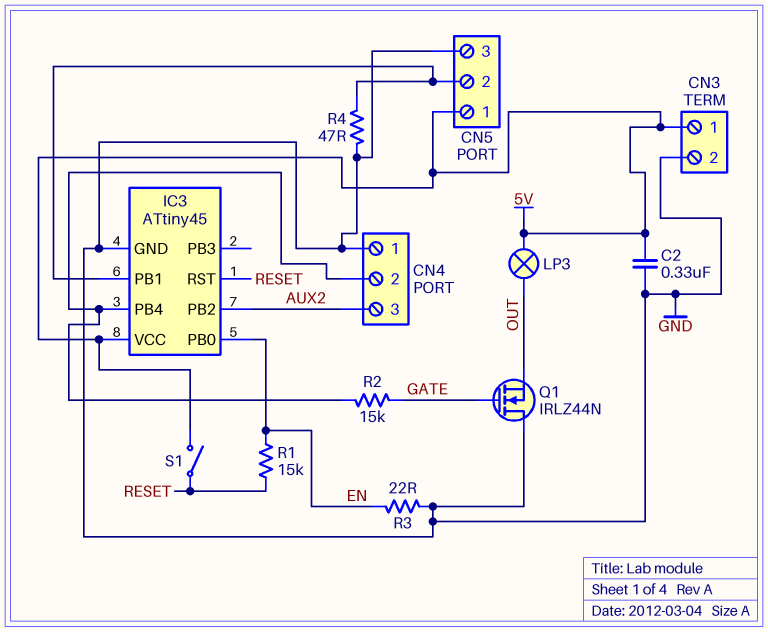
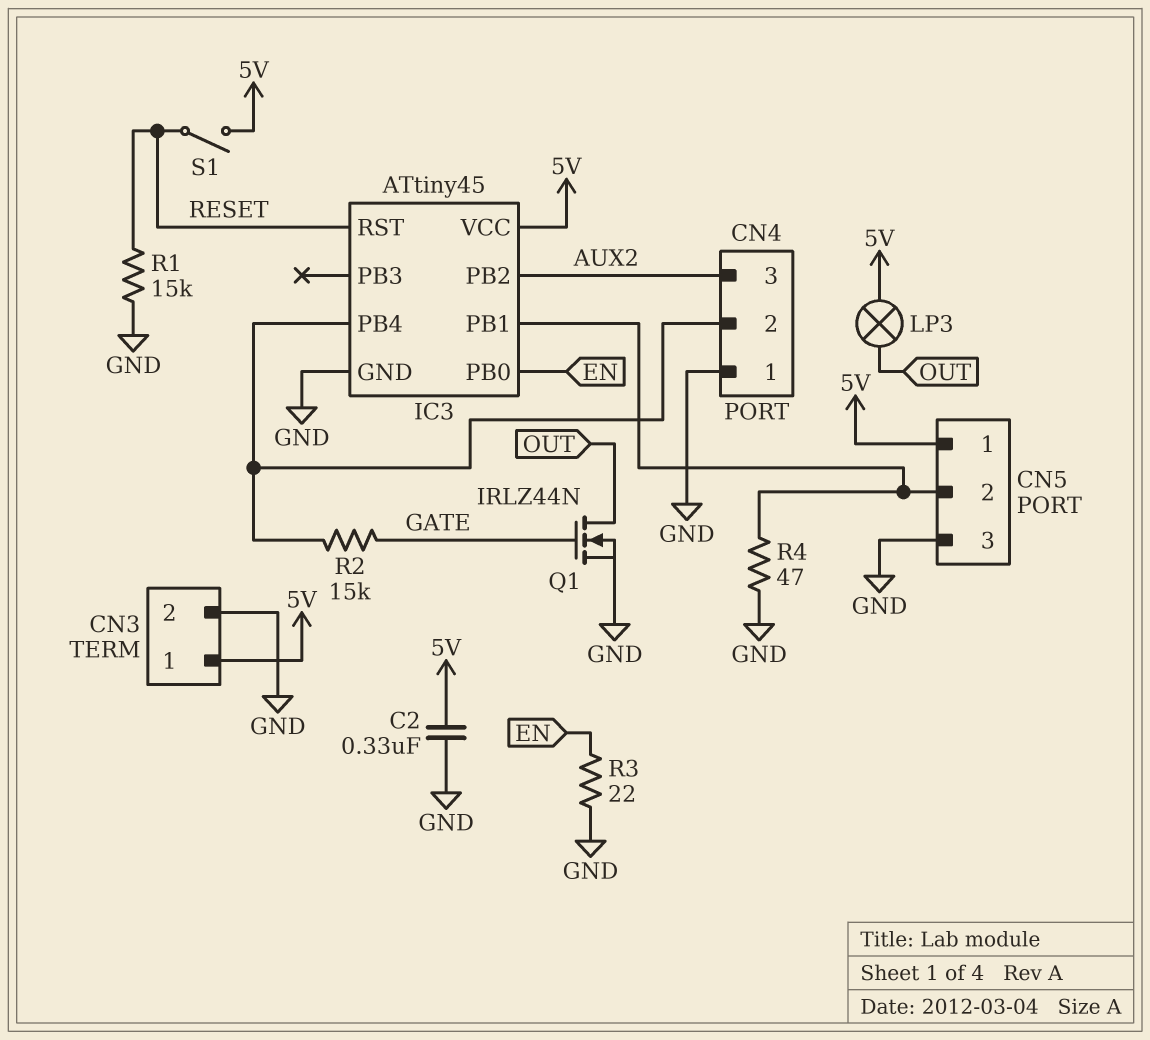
Q1: NMOS IRLZ44N (G GATE, D GND, S OUT) -> NMOS IRLZ44N (G GATE, D OUT, S GND)
R1: 15k (EN, RESET) -> 15k (GND, RESET)

